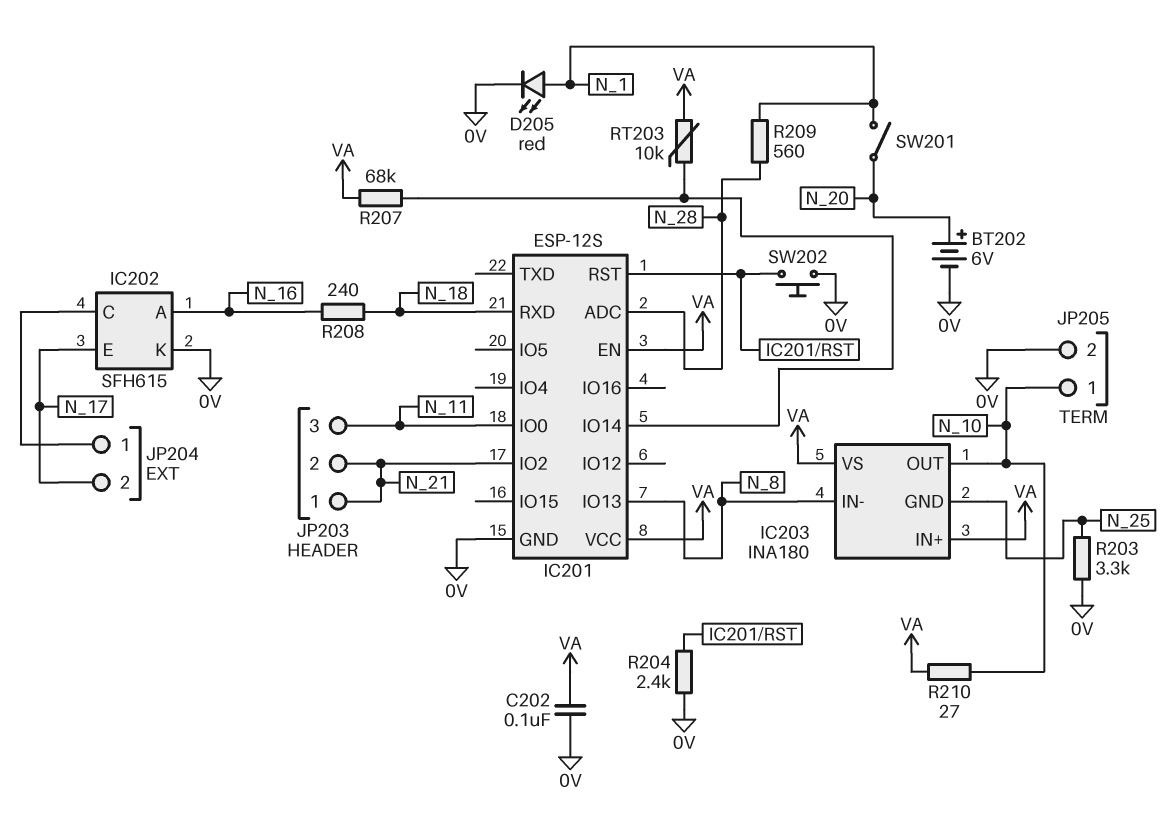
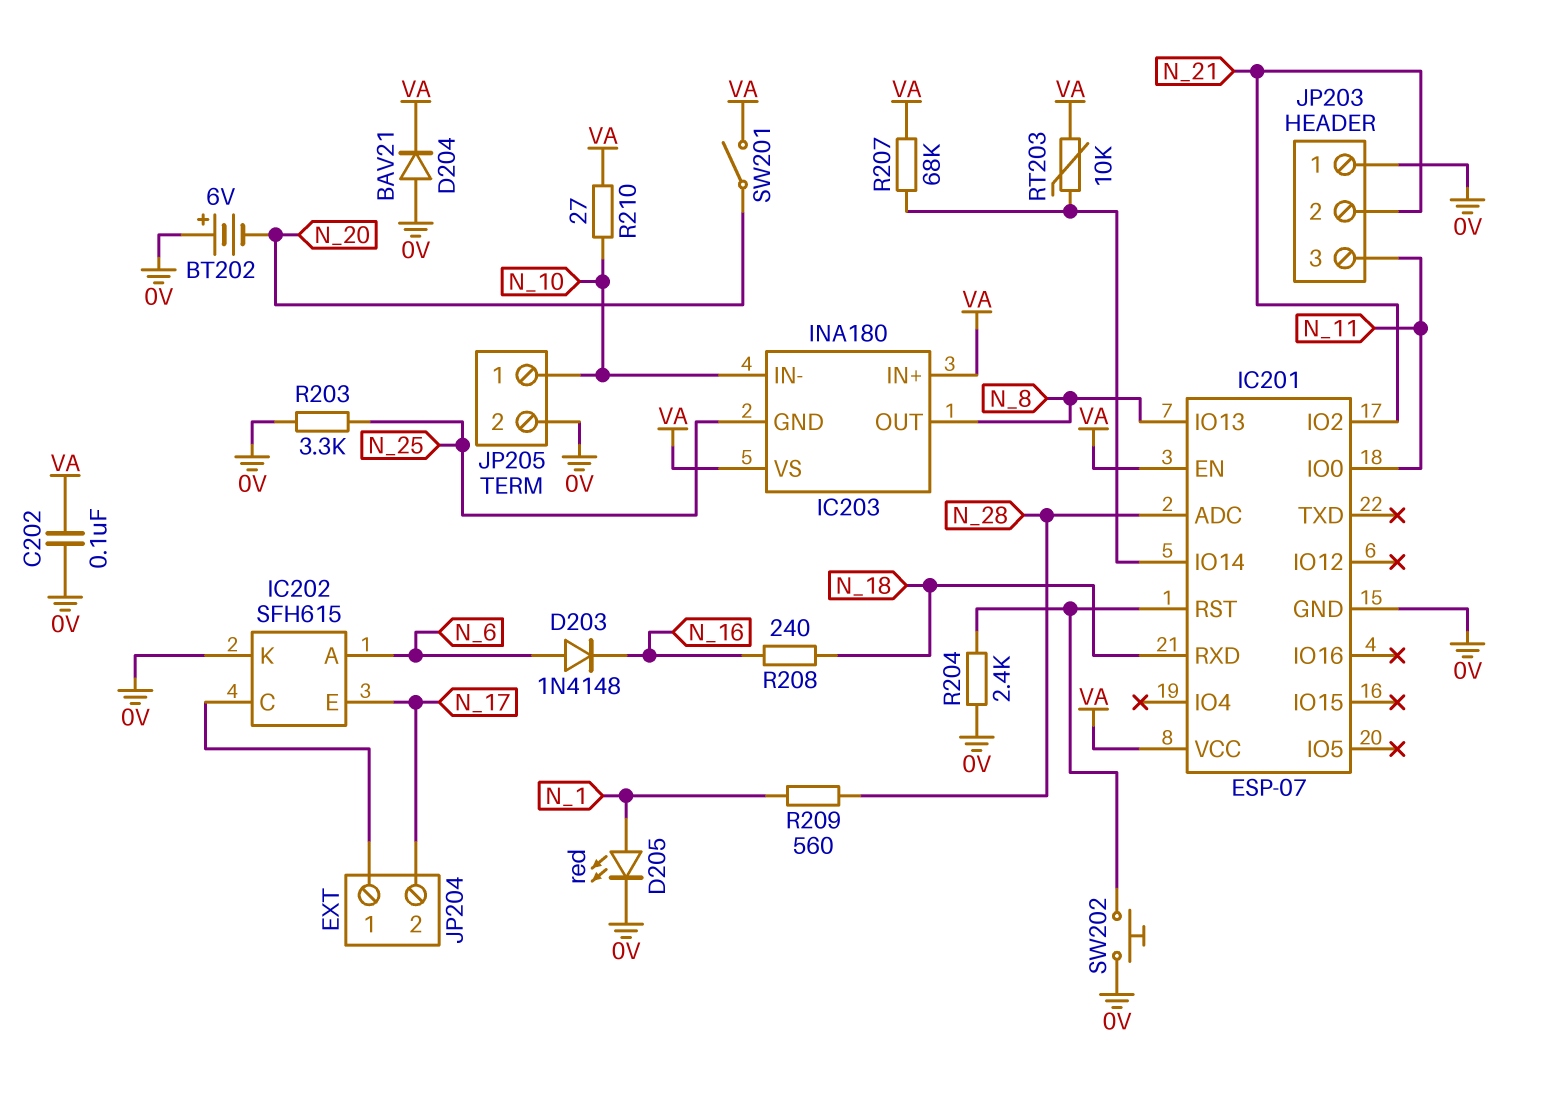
BT202: 6V (plus N_20, minus 0V) -> 6V (plus 0V, minus N_20)
D203: none -> diode 1N4148 (A N_6, K N_16)
D204: none -> diode BAV21 (A 0V, K VA)
IC201: ESP-12S -> ESP-07
IC202 pin A: N_16 -> N_6
IC203 pin IN-: N_8 -> N_10
IC203 pin OUT: N_10 -> N_8
JP203 pin 1: N_21 -> 0V
SW201: switch (N_1, N_20) -> switch (N_20, VA)

